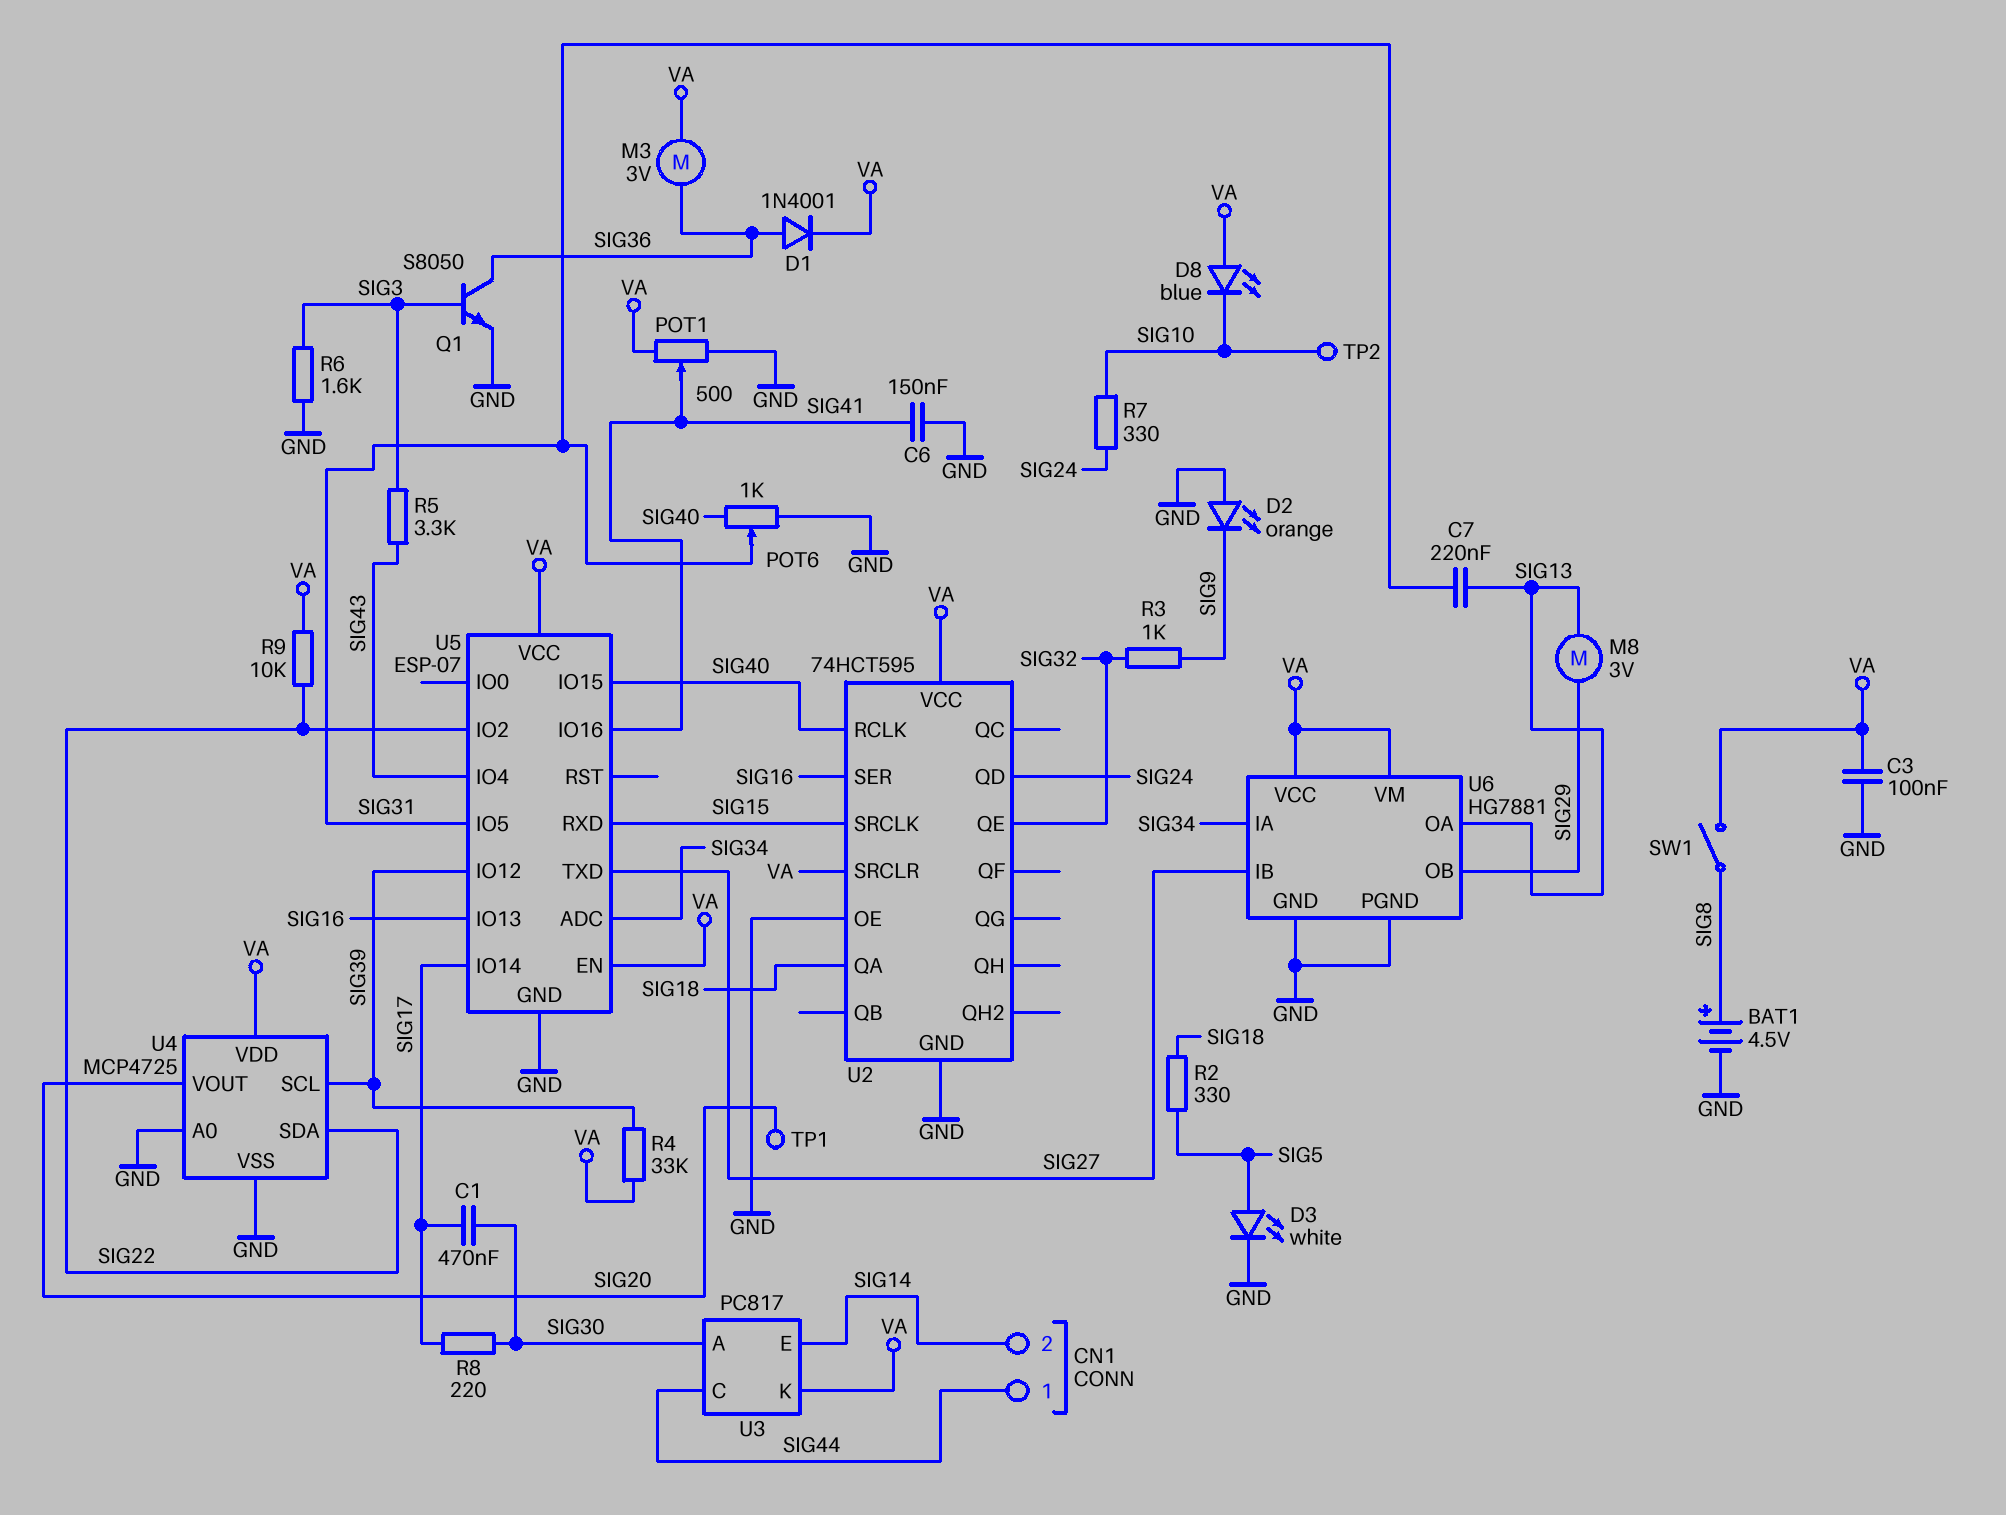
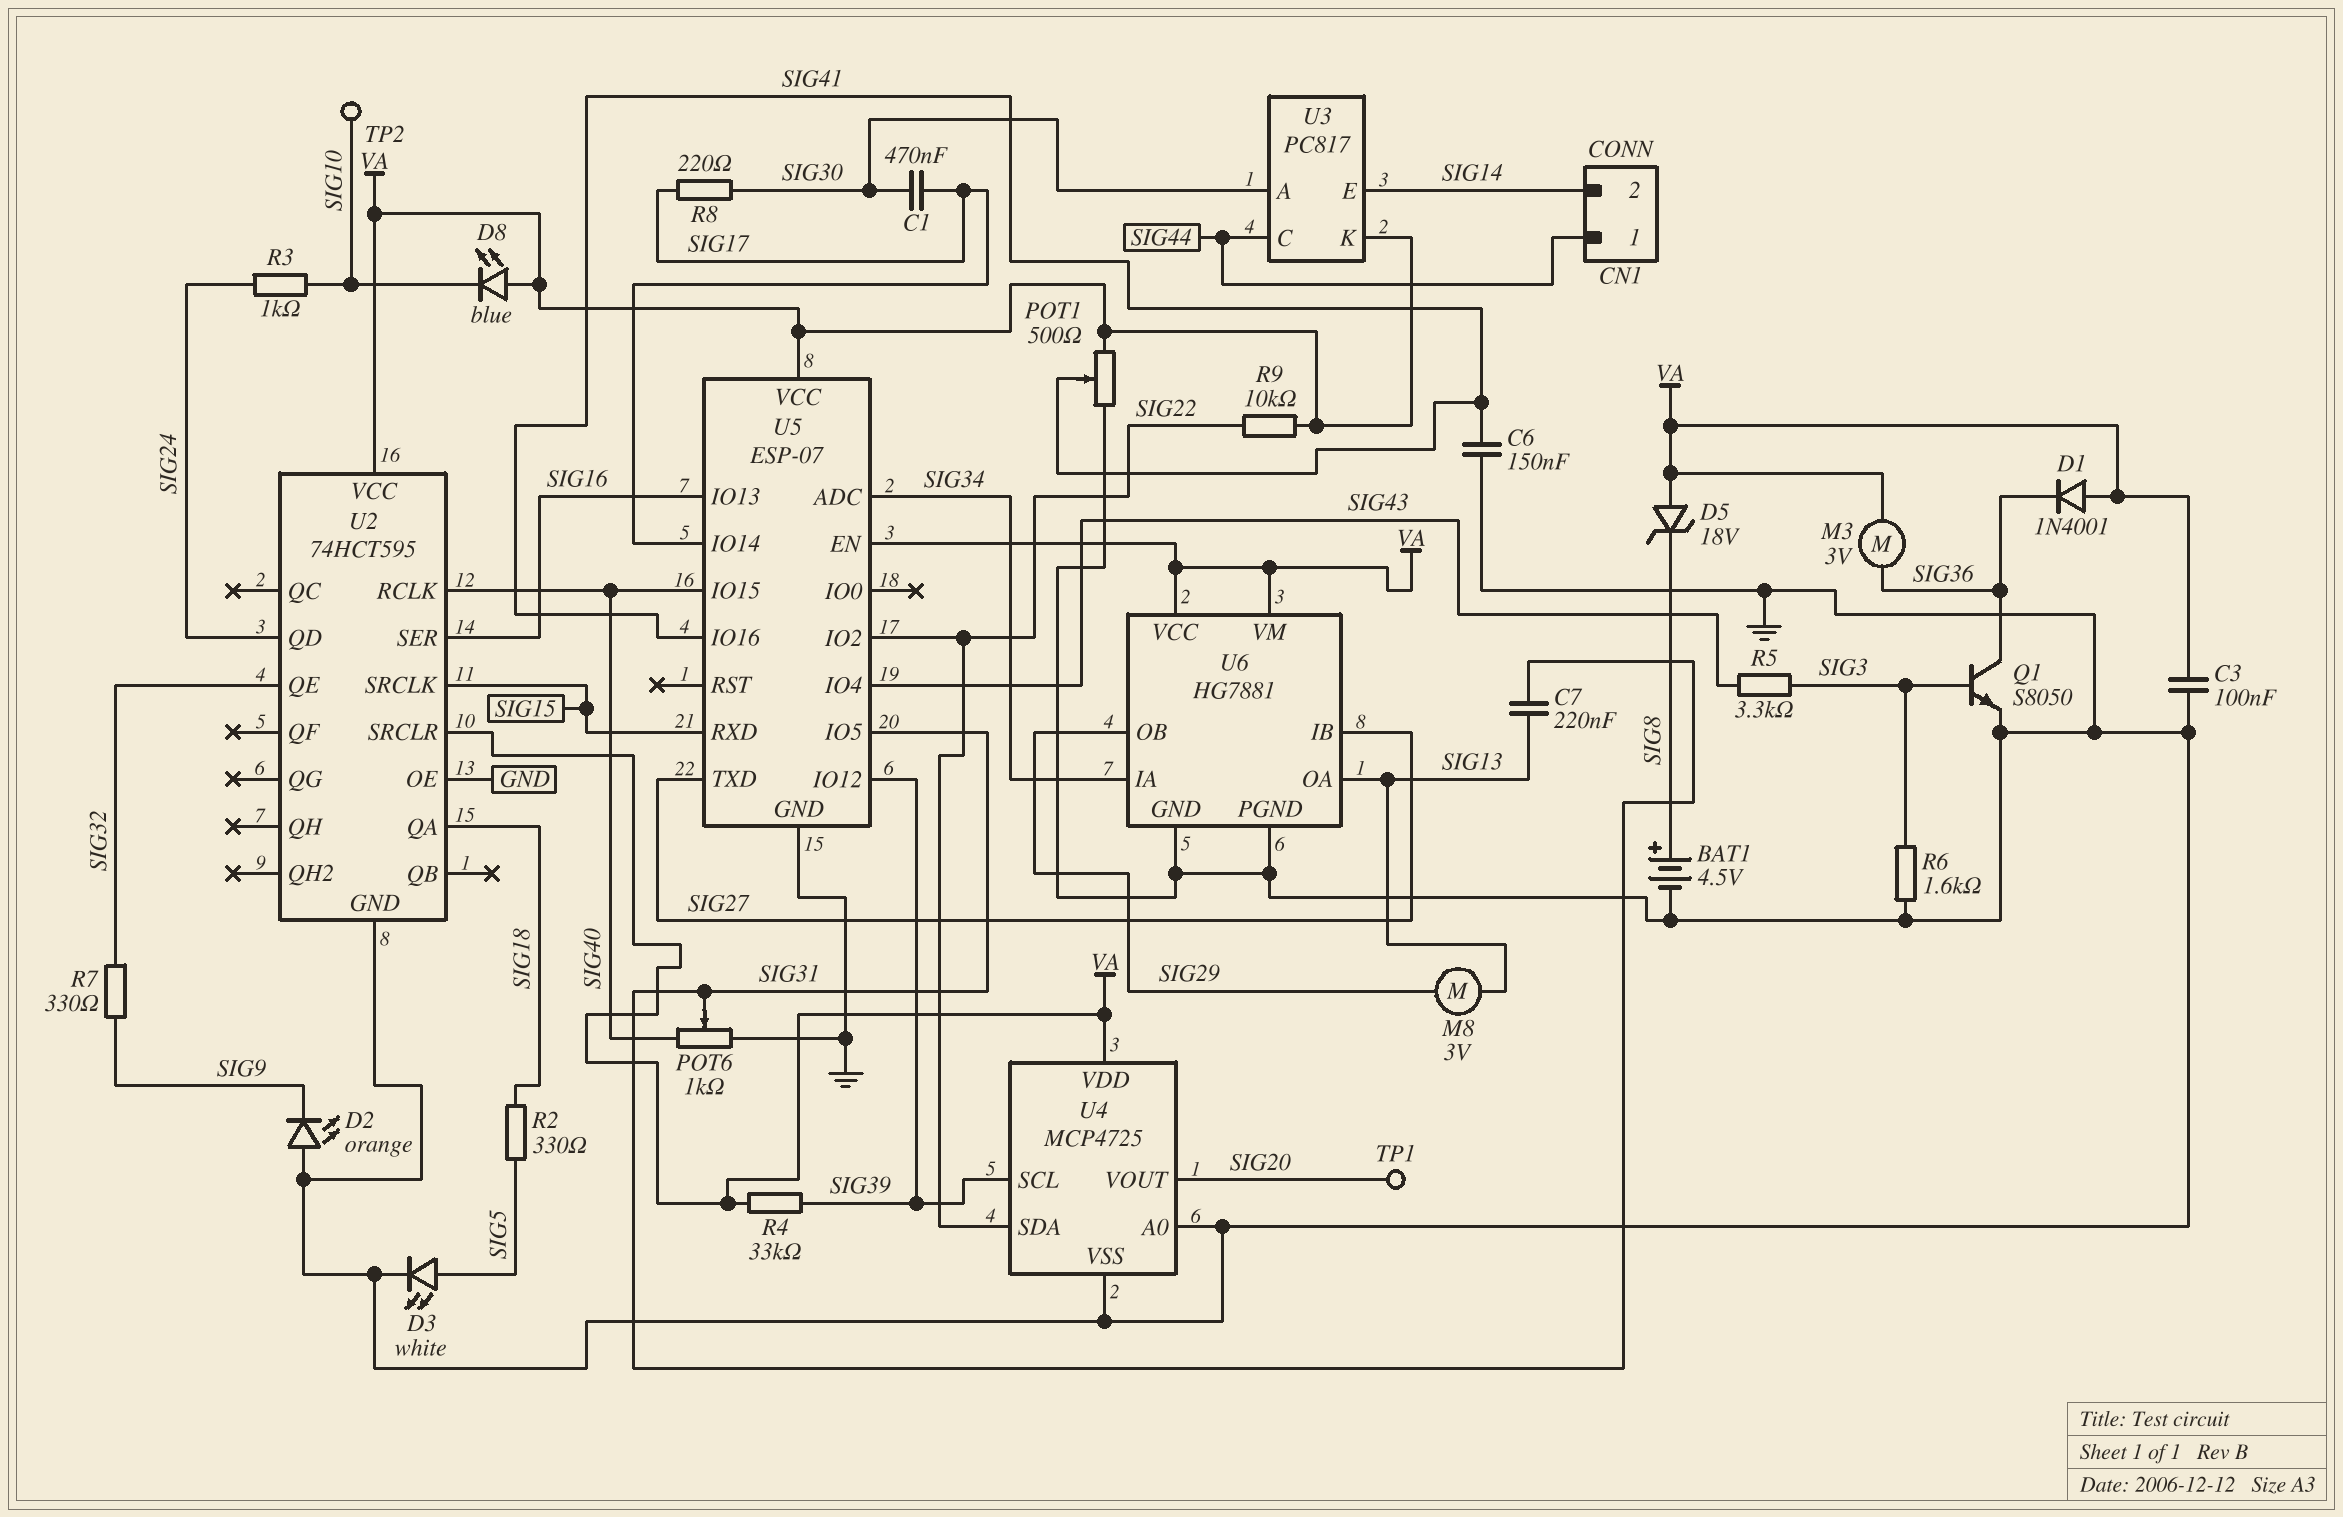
D1: diode 1N4001 (A SIG36, K VA) -> diode 1N4001 (A VA, K SIG36)
D5: none -> zener 18V (A VA, K SIG8)
R3: 1k (SIG9, SIG32) -> 1k (SIG10, SIG24)
R7: 330 (SIG10, SIG24) -> 330 (SIG9, SIG32)
SW1: switch (SIG8, VA) -> none

